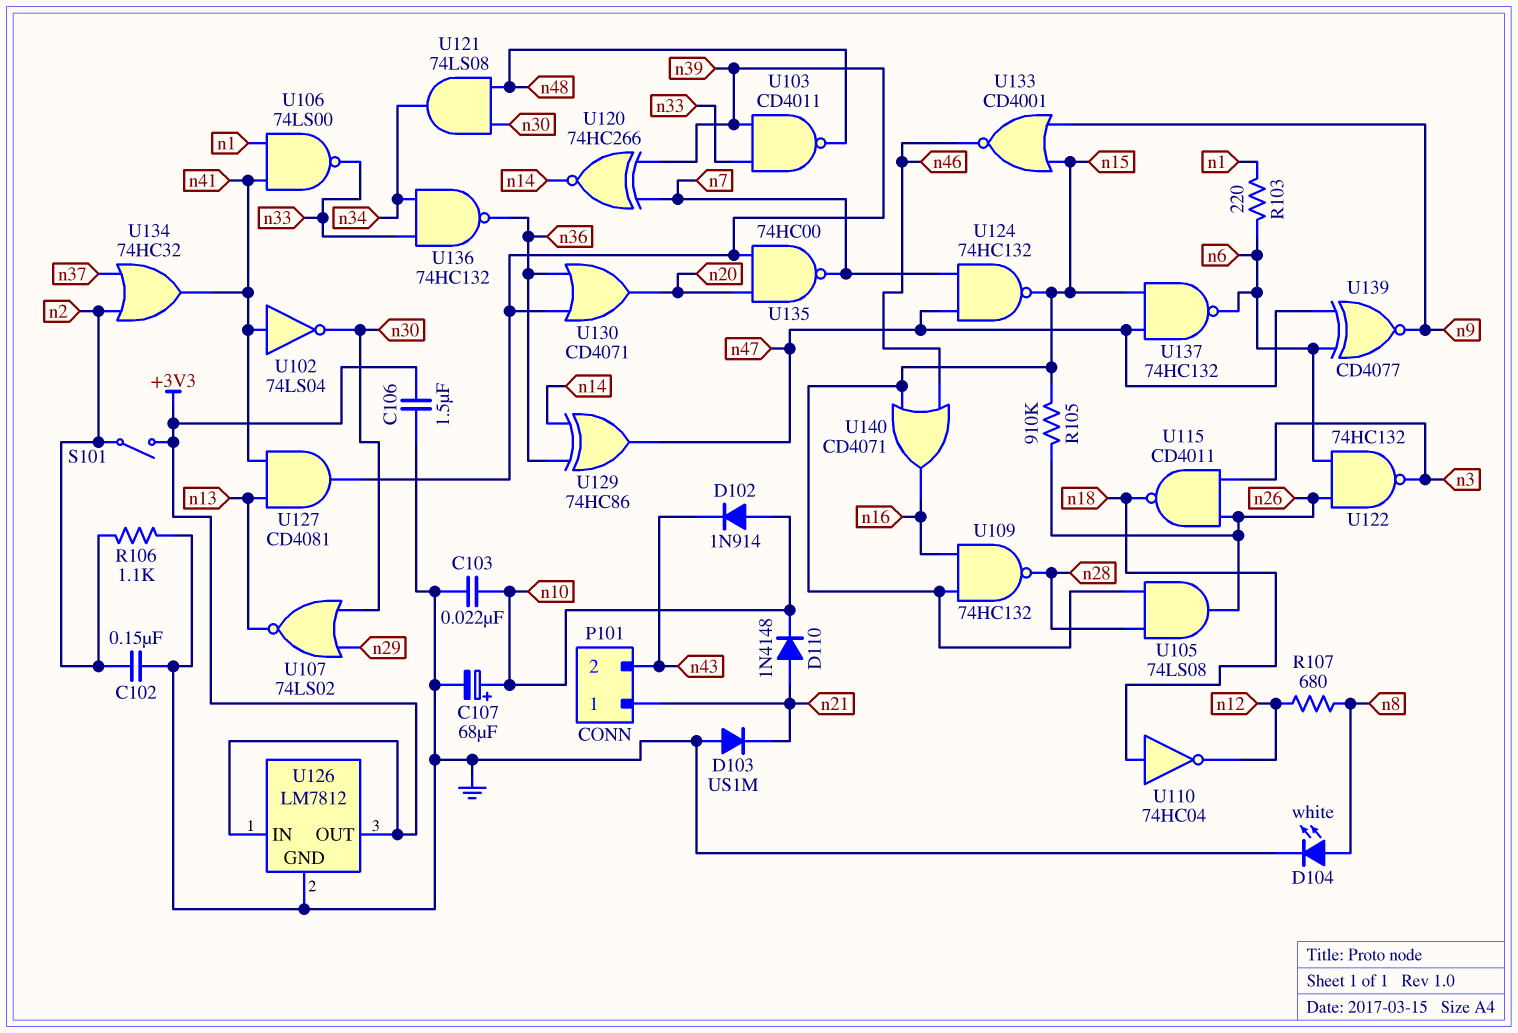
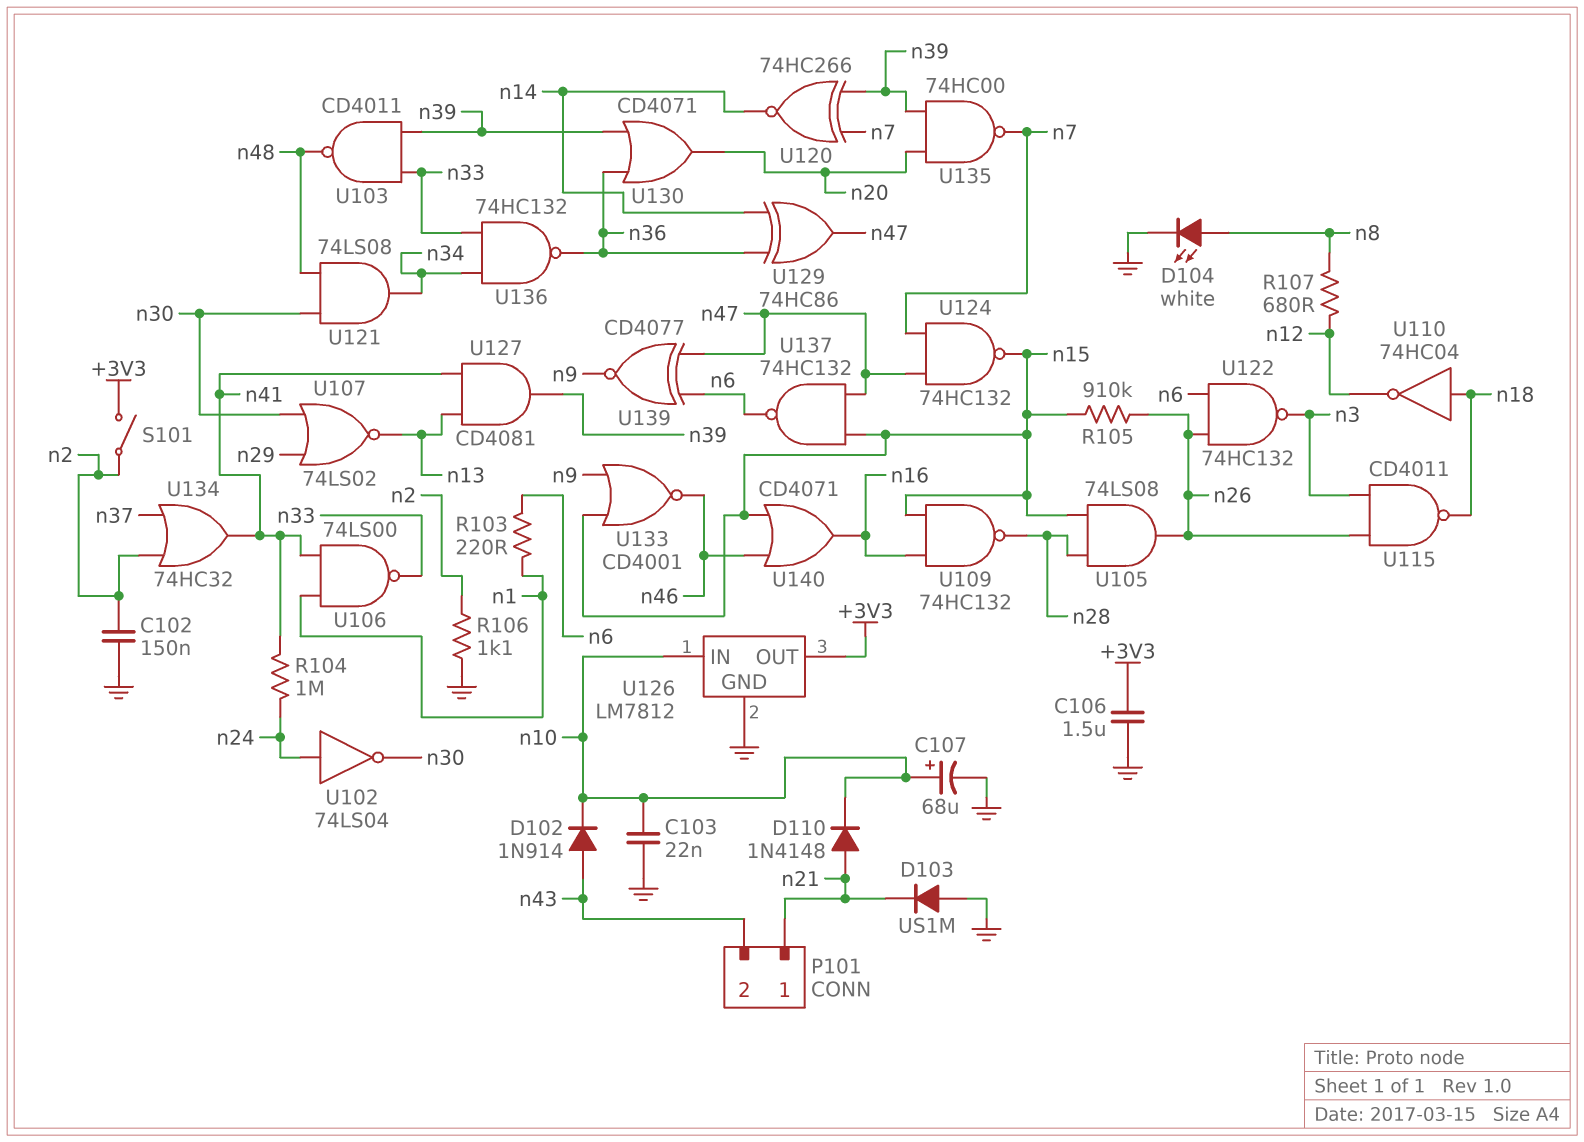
D102: diode 1N914 (A n10, K n43) -> diode 1N914 (A n43, K n10)
R104: none -> 1M (n24, n41)
U102: NOT 74LS04 (in n41, out n30) -> NOT 74LS04 (in n24, out n30)
U126 pin IN: +3V3 -> n10

